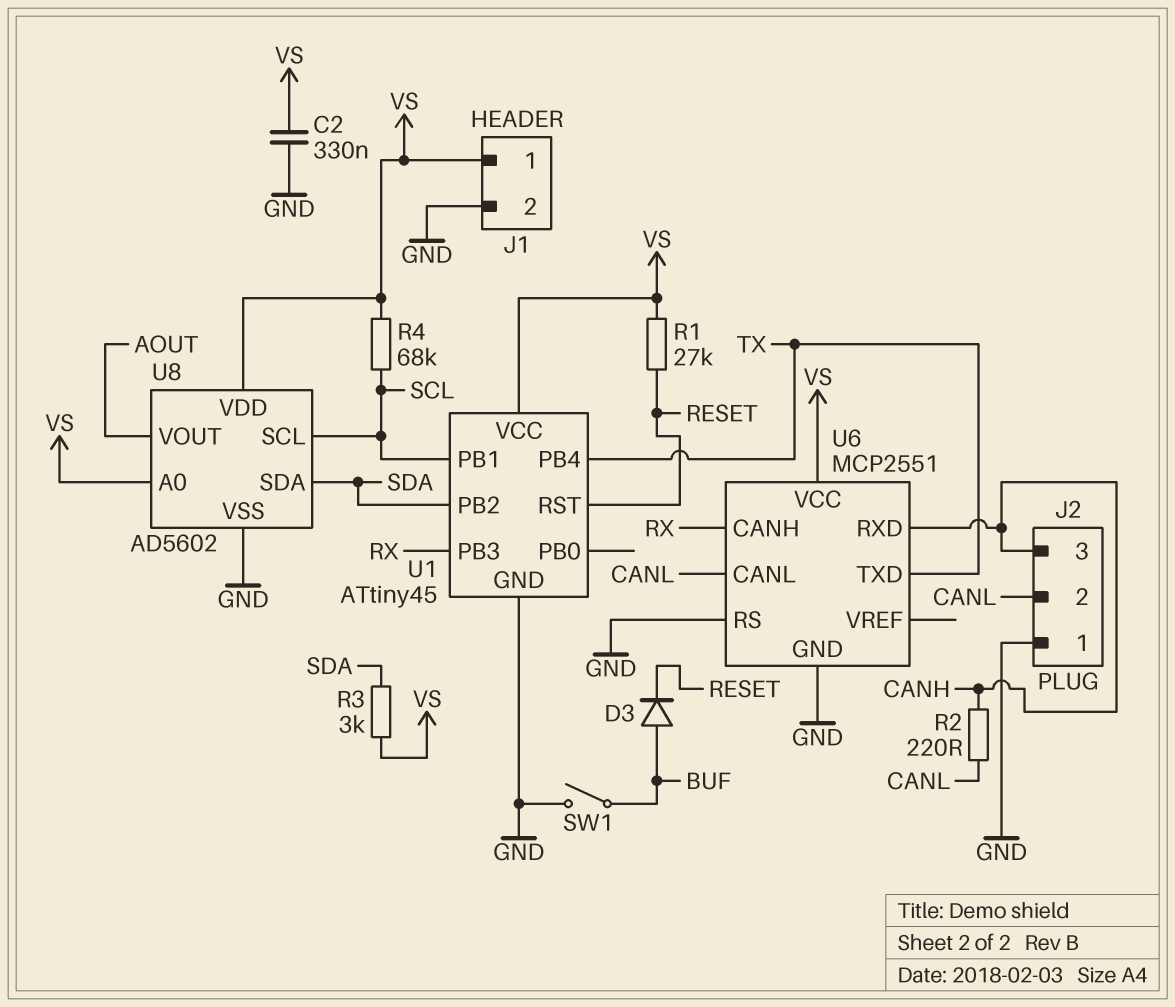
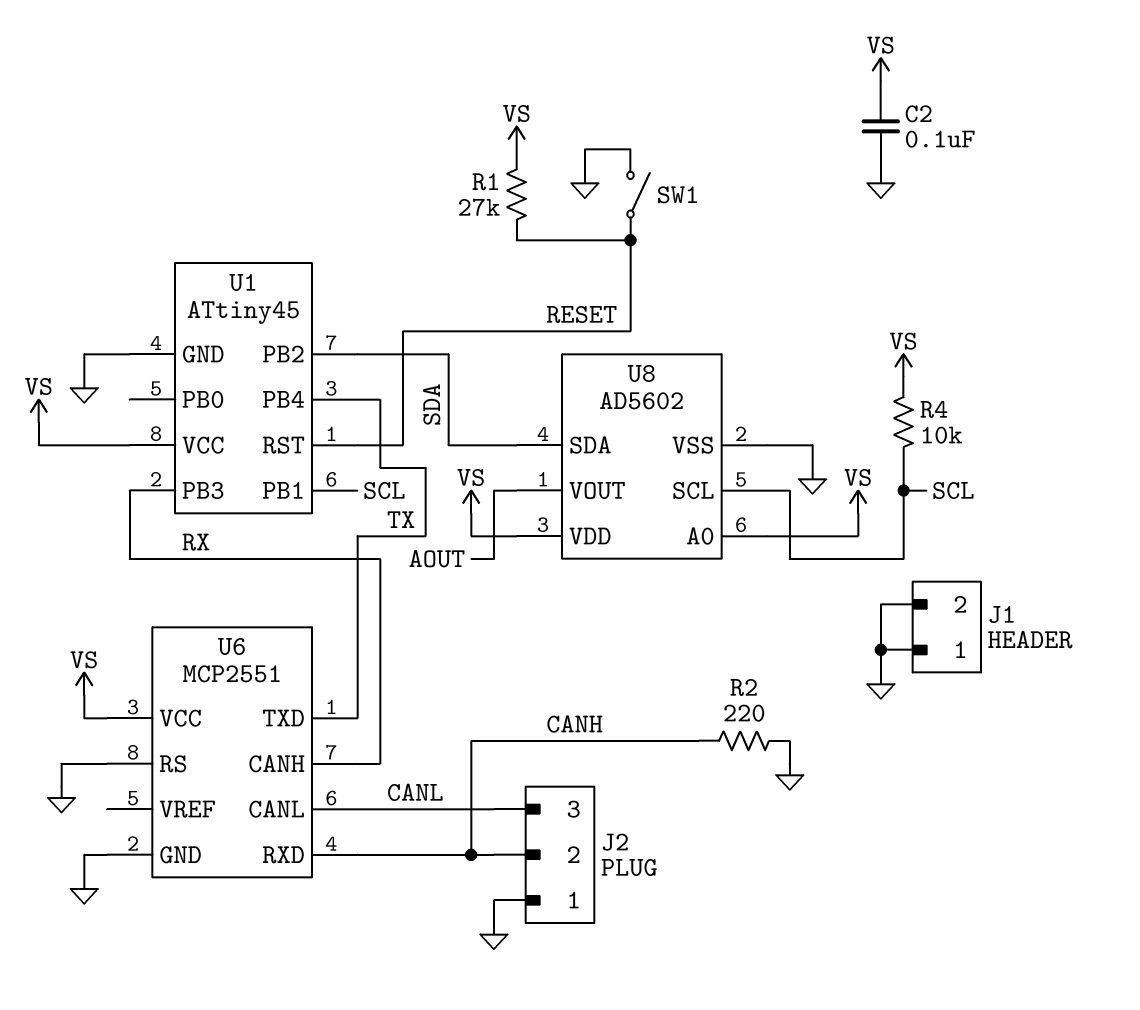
C2: 330nF (GND, VS) -> 100nF (GND, VS)
D3: diode (A BUF, K RESET) -> none
J1 pin 1: VS -> GND
J2 pin 2: CANL -> CANH
J2 pin 3: CANH -> CANL
R2: 220 (CANH, CANL) -> 220 (CANH, GND)
R3: 3k (SDA, VS) -> none
R4: 68k (SCL, VS) -> 10k (SCL, VS)
SW1: switch (BUF, GND) -> switch (GND, RESET)

